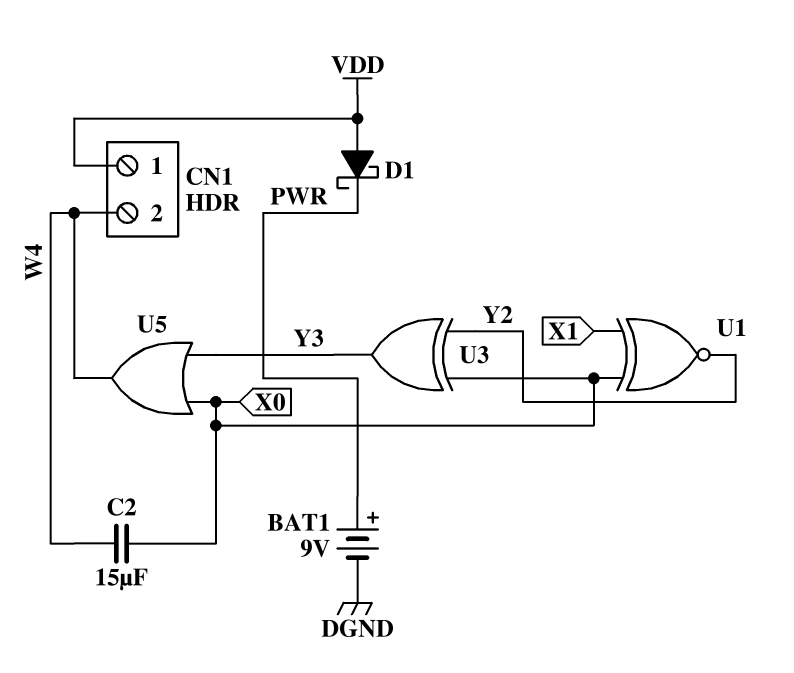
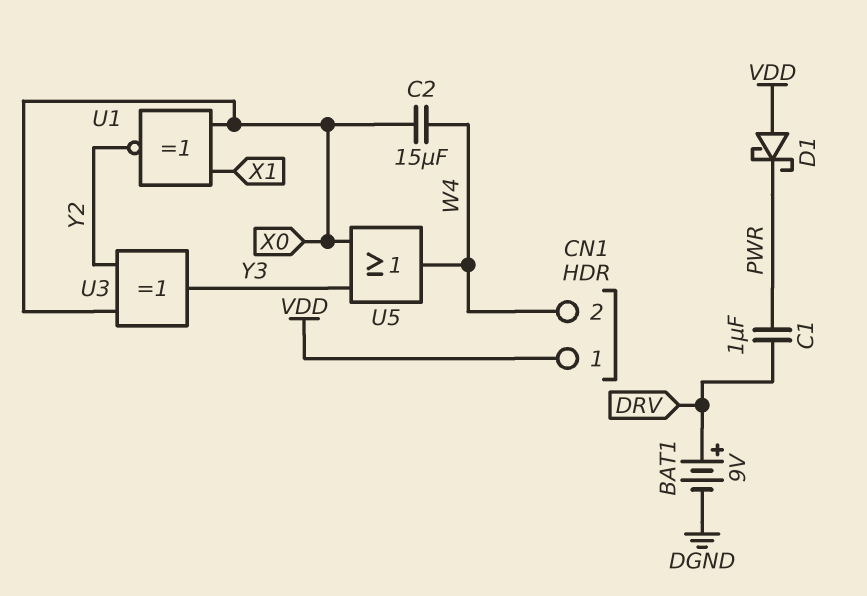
BAT1: 9V (plus PWR, minus DGND) -> 9V (plus DRV, minus DGND)
C1: none -> 1uF (DRV, PWR)

